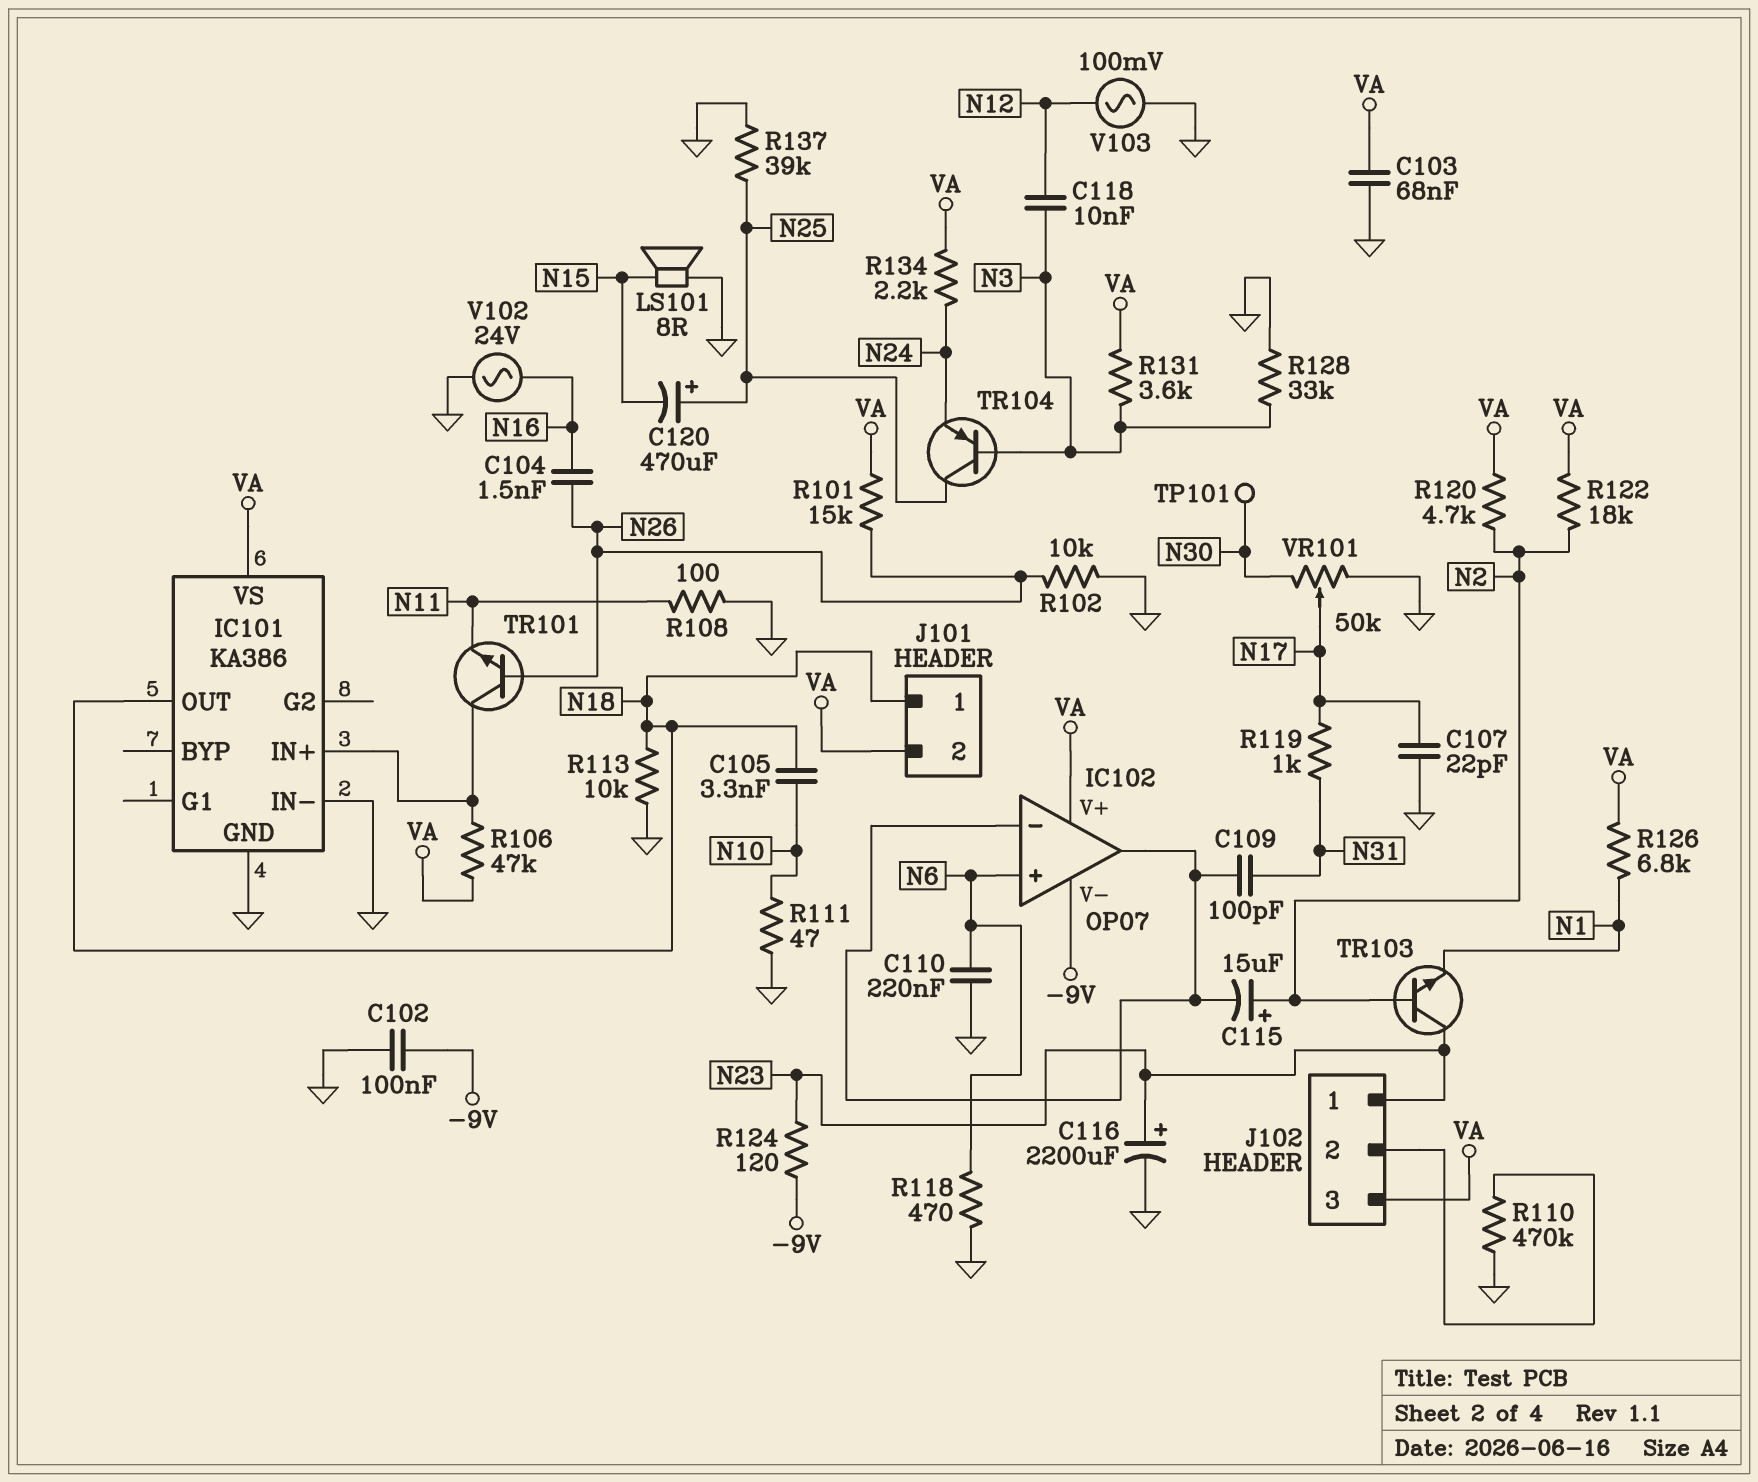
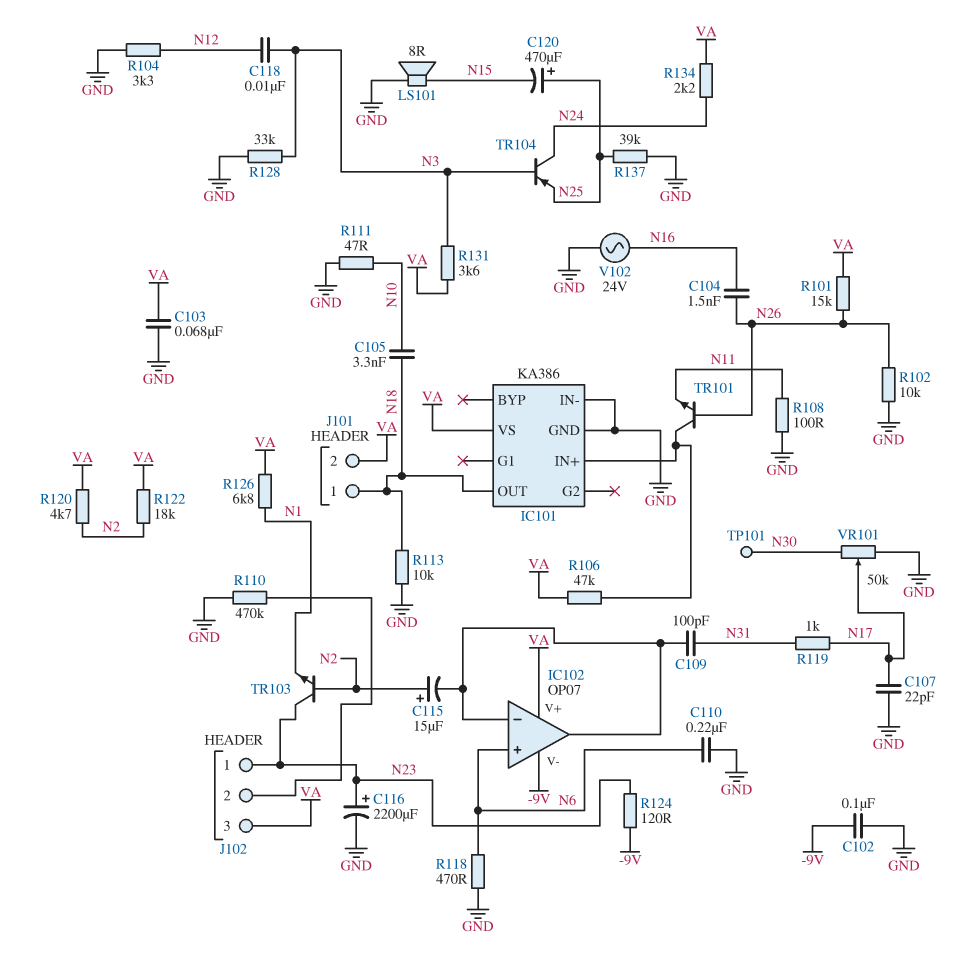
R104: none -> 3.3k (GND, N12)
TR104: PNP (B N3, C N25, E N24) -> PNP (B N3, C N24, E N25)
V103: AC 100mV (GND, N12) -> none

